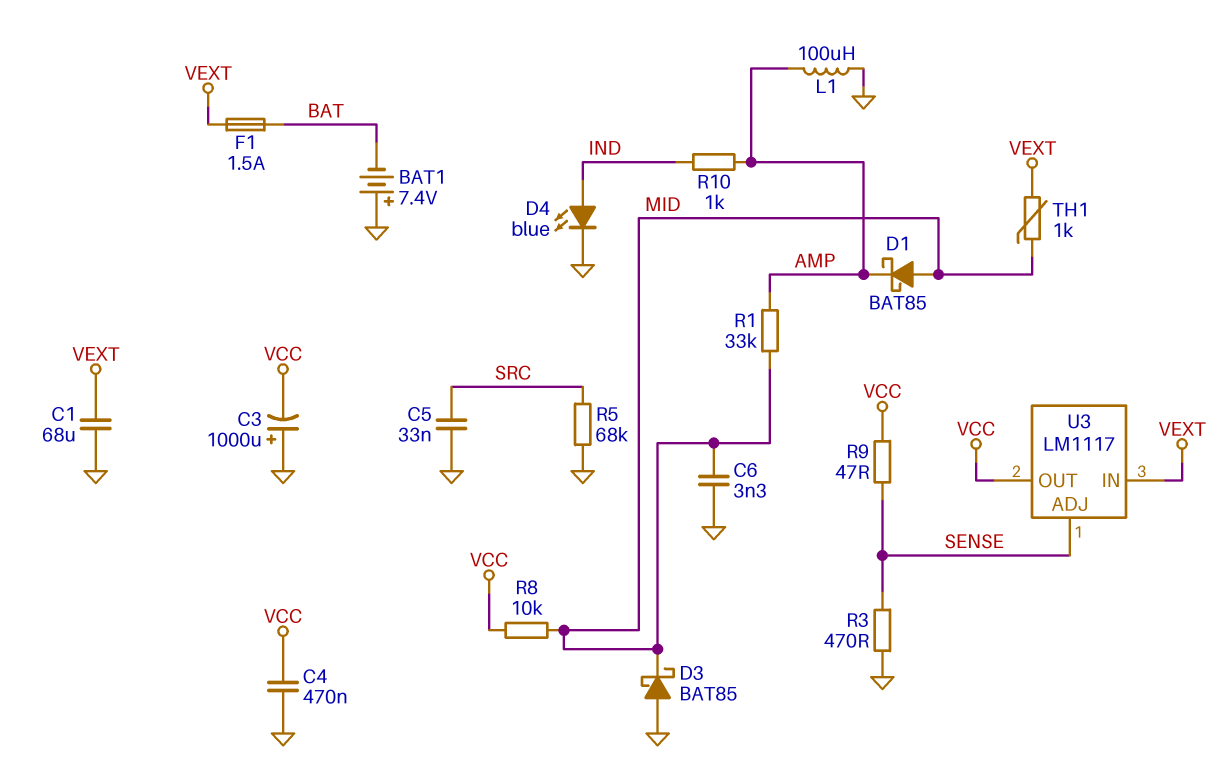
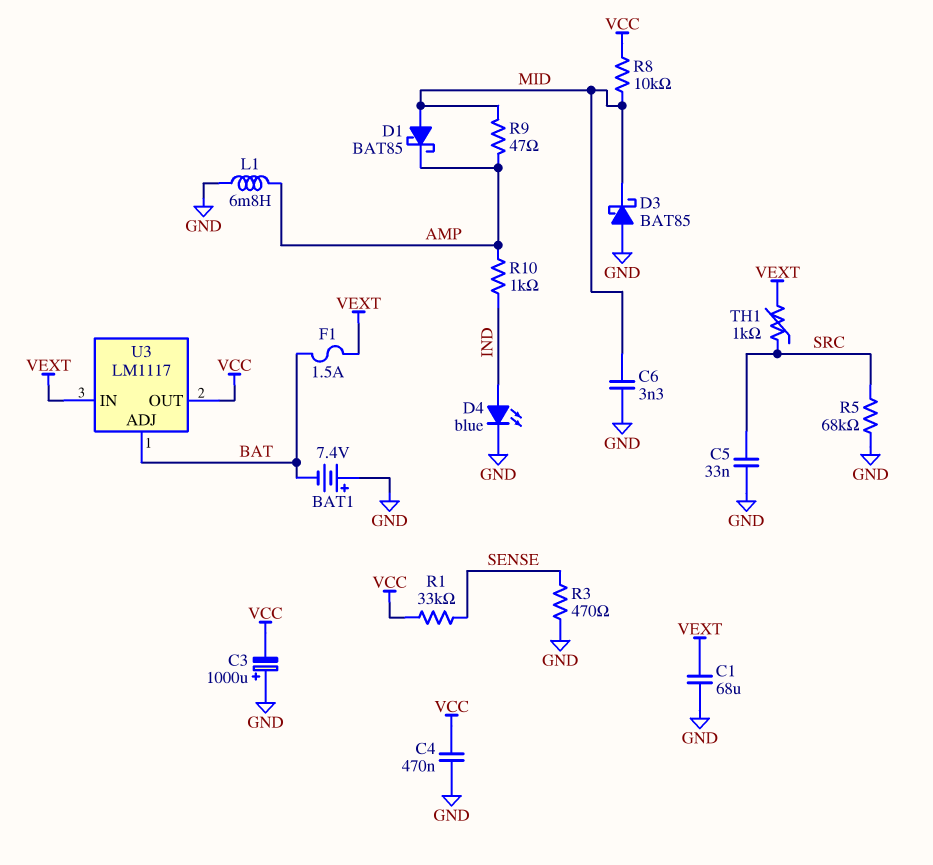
L1: 100uH (AMP, GND) -> 6.8mH (AMP, GND)
R1: 33k (AMP, MID) -> 33k (SENSE, VCC)
R9: 47 (SENSE, VCC) -> 47 (AMP, MID)
TH1: 1k (MID, VEXT) -> 1k (SRC, VEXT)
U3 pin ADJ: SENSE -> BAT

